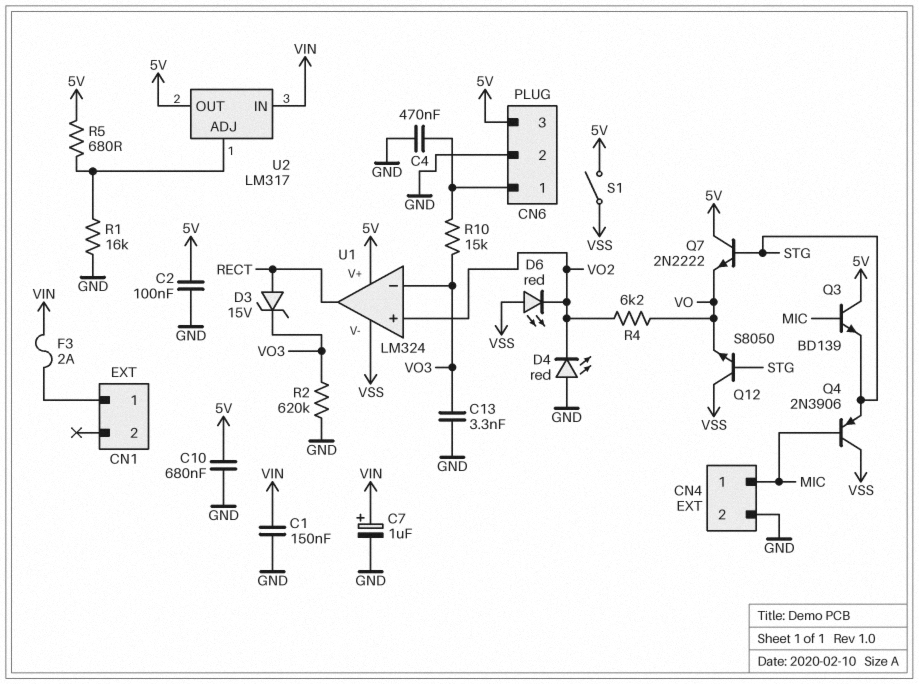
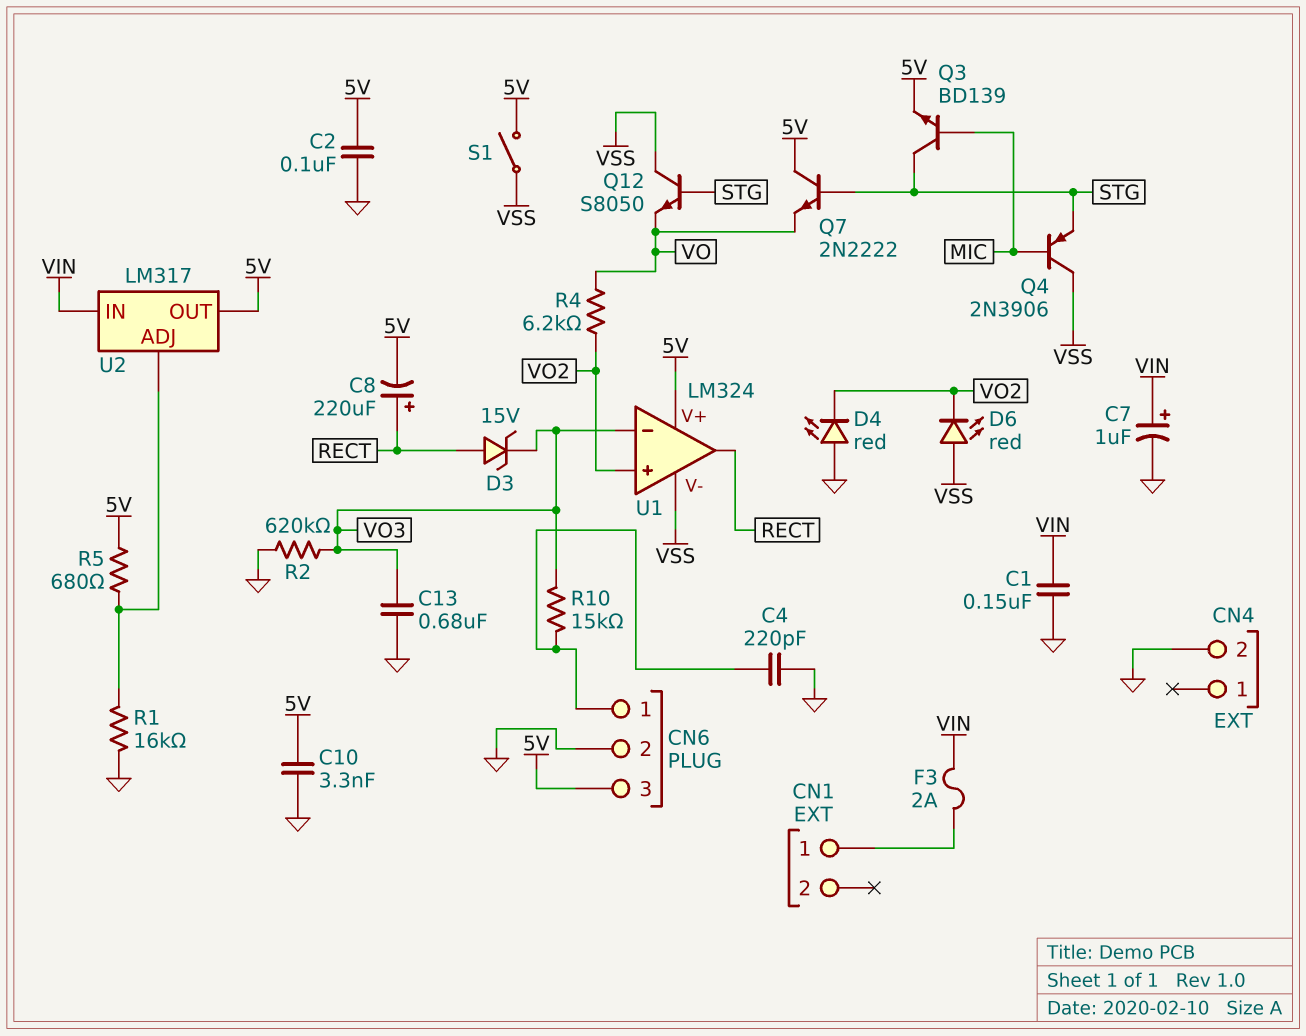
C4: 470nF (CN6/1, GND) -> 220pF (CN6/1, GND)
C8: none -> 220uF (plus RECT, minus 5V)
C10: 680nF (5V, GND) -> 3.3nF (5V, GND)
C13: 3.3nF (GND, VO3) -> 680nF (GND, VO3)
CN4 pin 1: MIC -> none
Q3: NPN BD139 (B MIC, C 5V, E STG) -> NPN BD139 (B MIC, C STG, E 5V)

